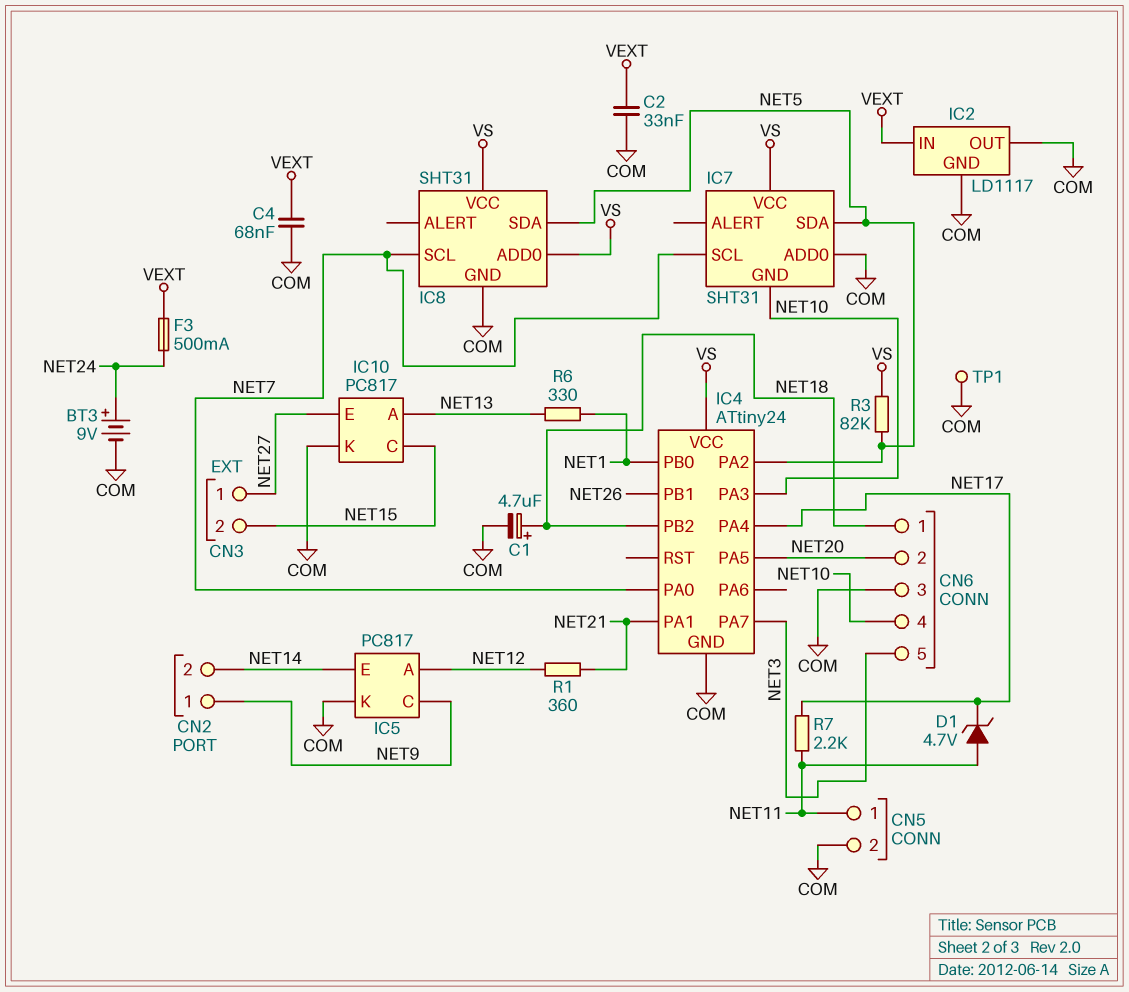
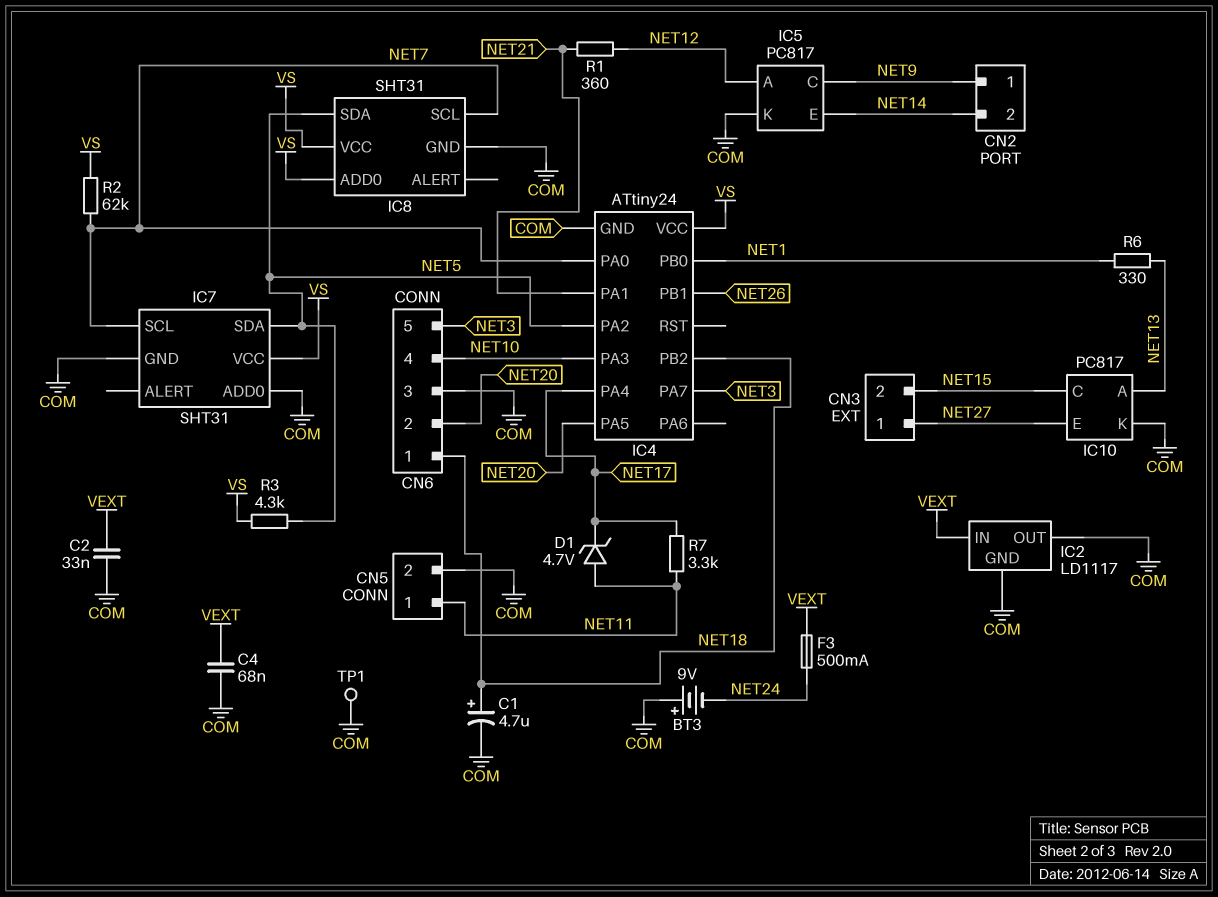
BT3: 9V (plus NET24, minus COM) -> 9V (plus COM, minus NET24)
IC7 pin GND: NET10 -> COM
R2: none -> 62k (NET7, VS)
R3: 82k (NET5, VS) -> 4.3k (NET5, VS)
R7: 2.2k (NET11, NET17) -> 3.3k (NET11, NET17)

